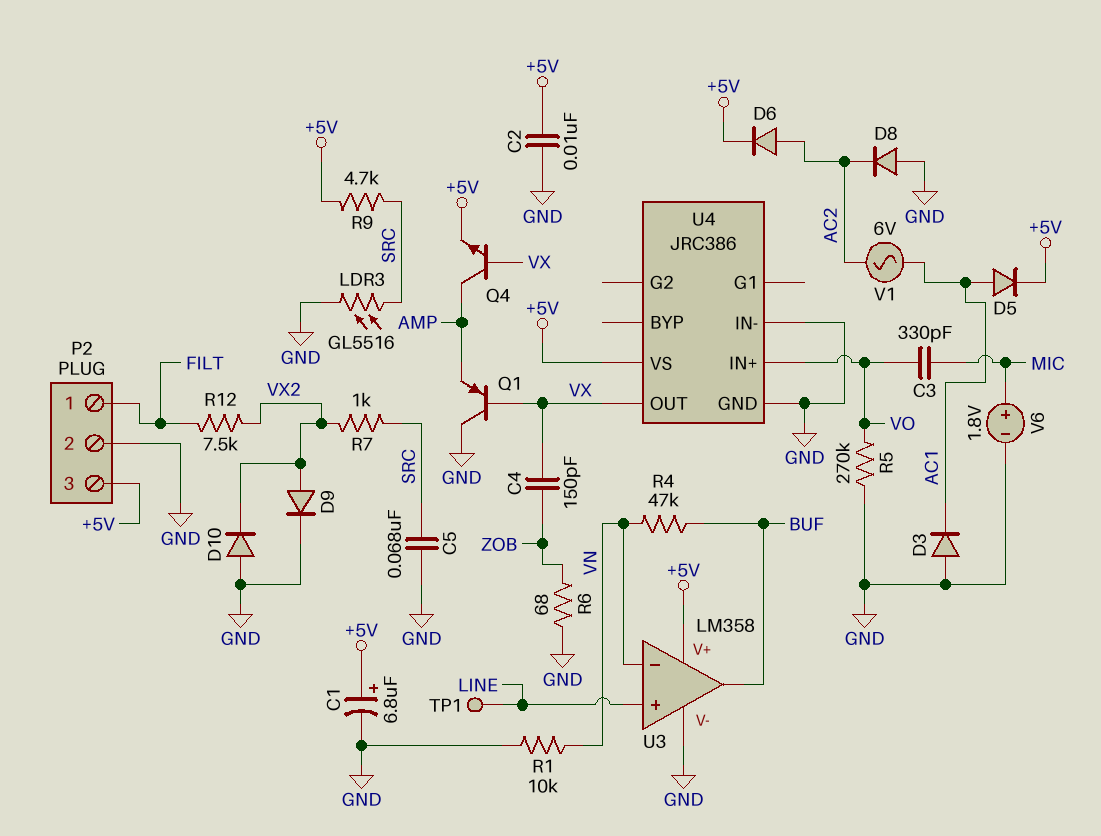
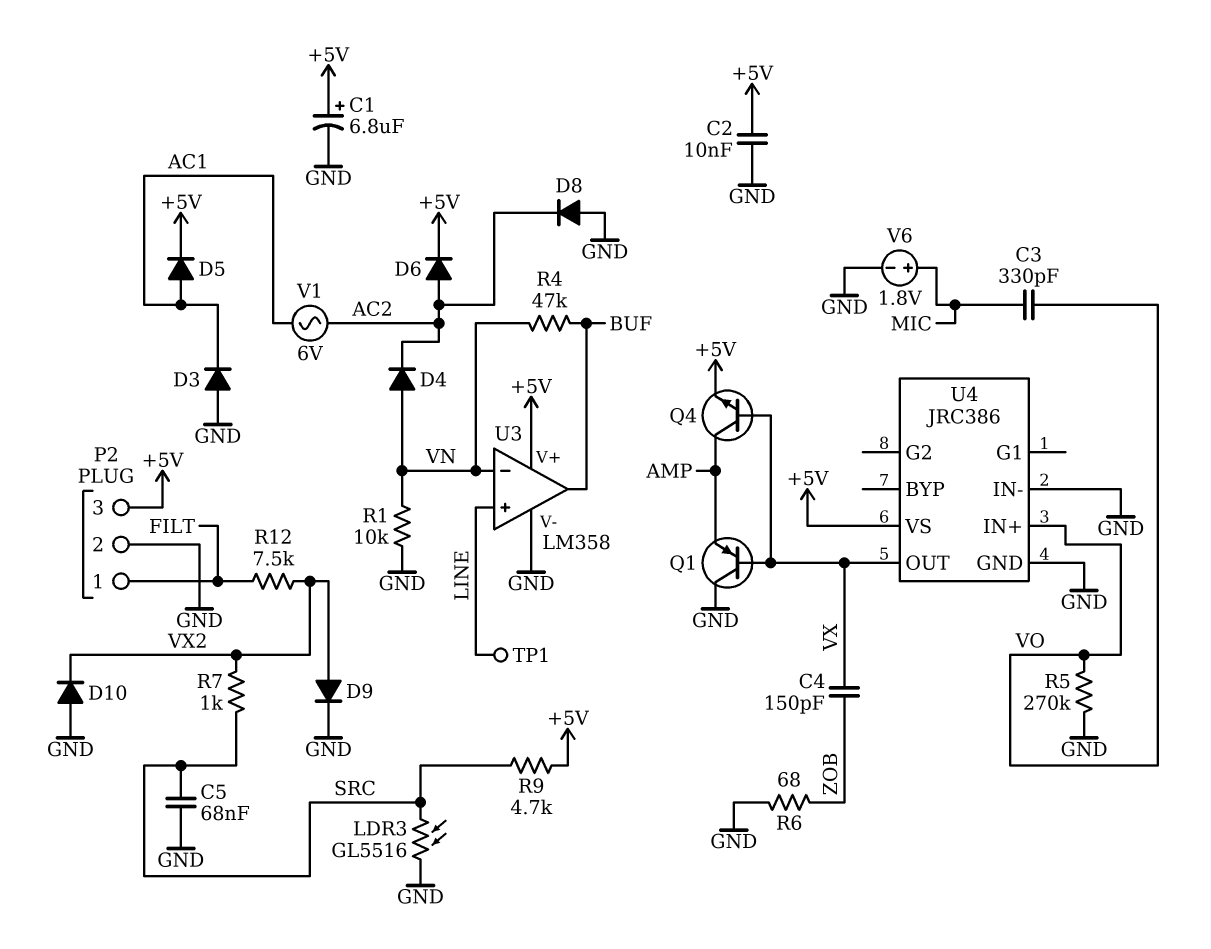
D4: none -> diode (A VN, K AC2)

